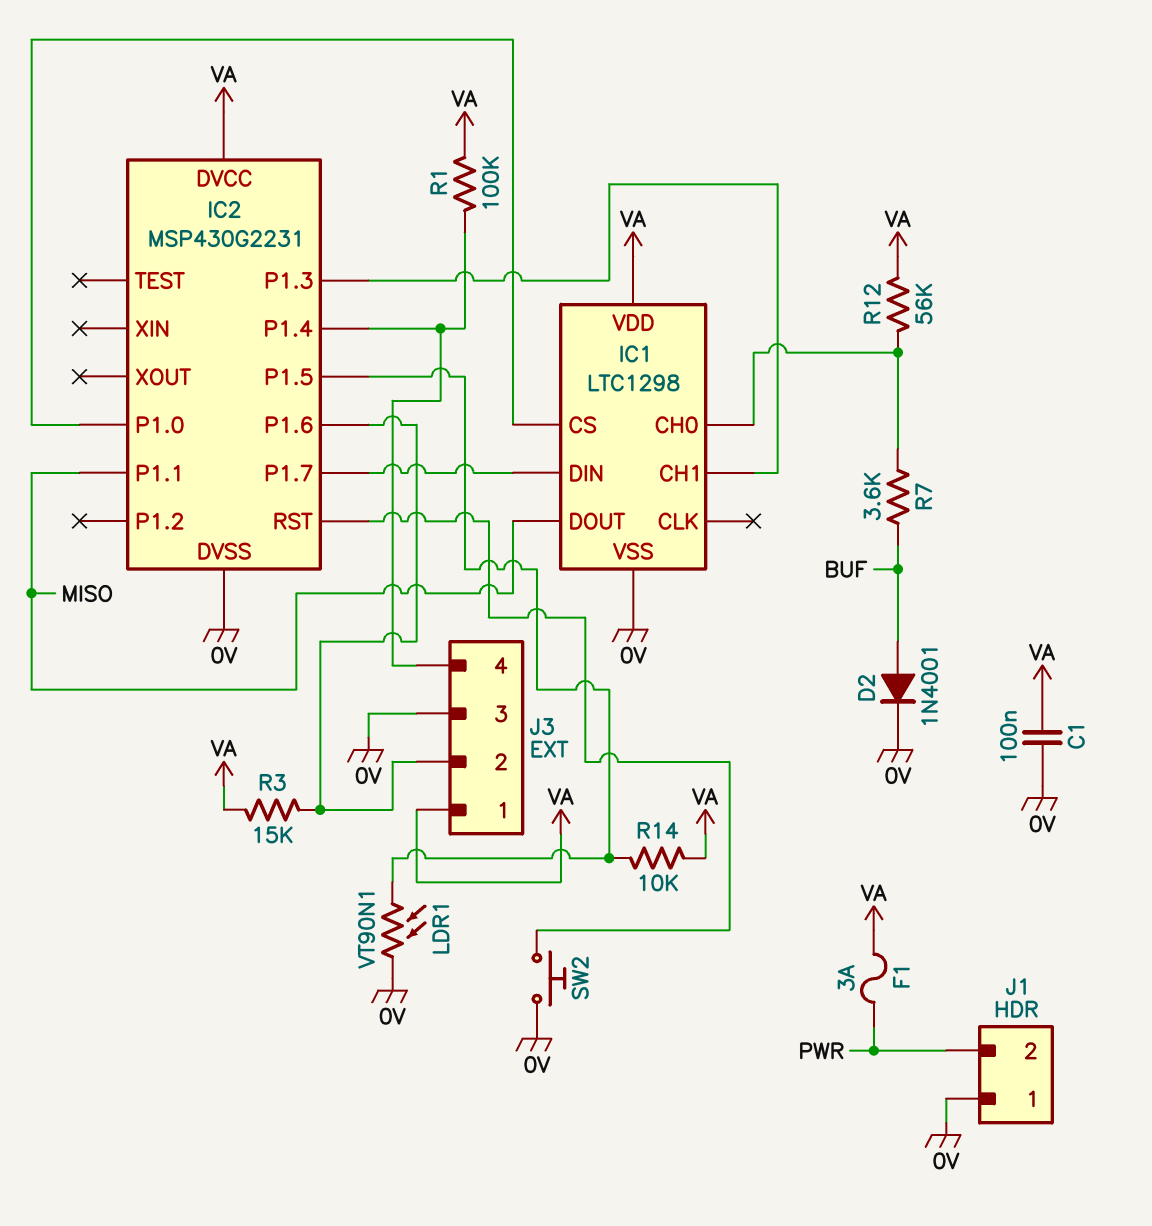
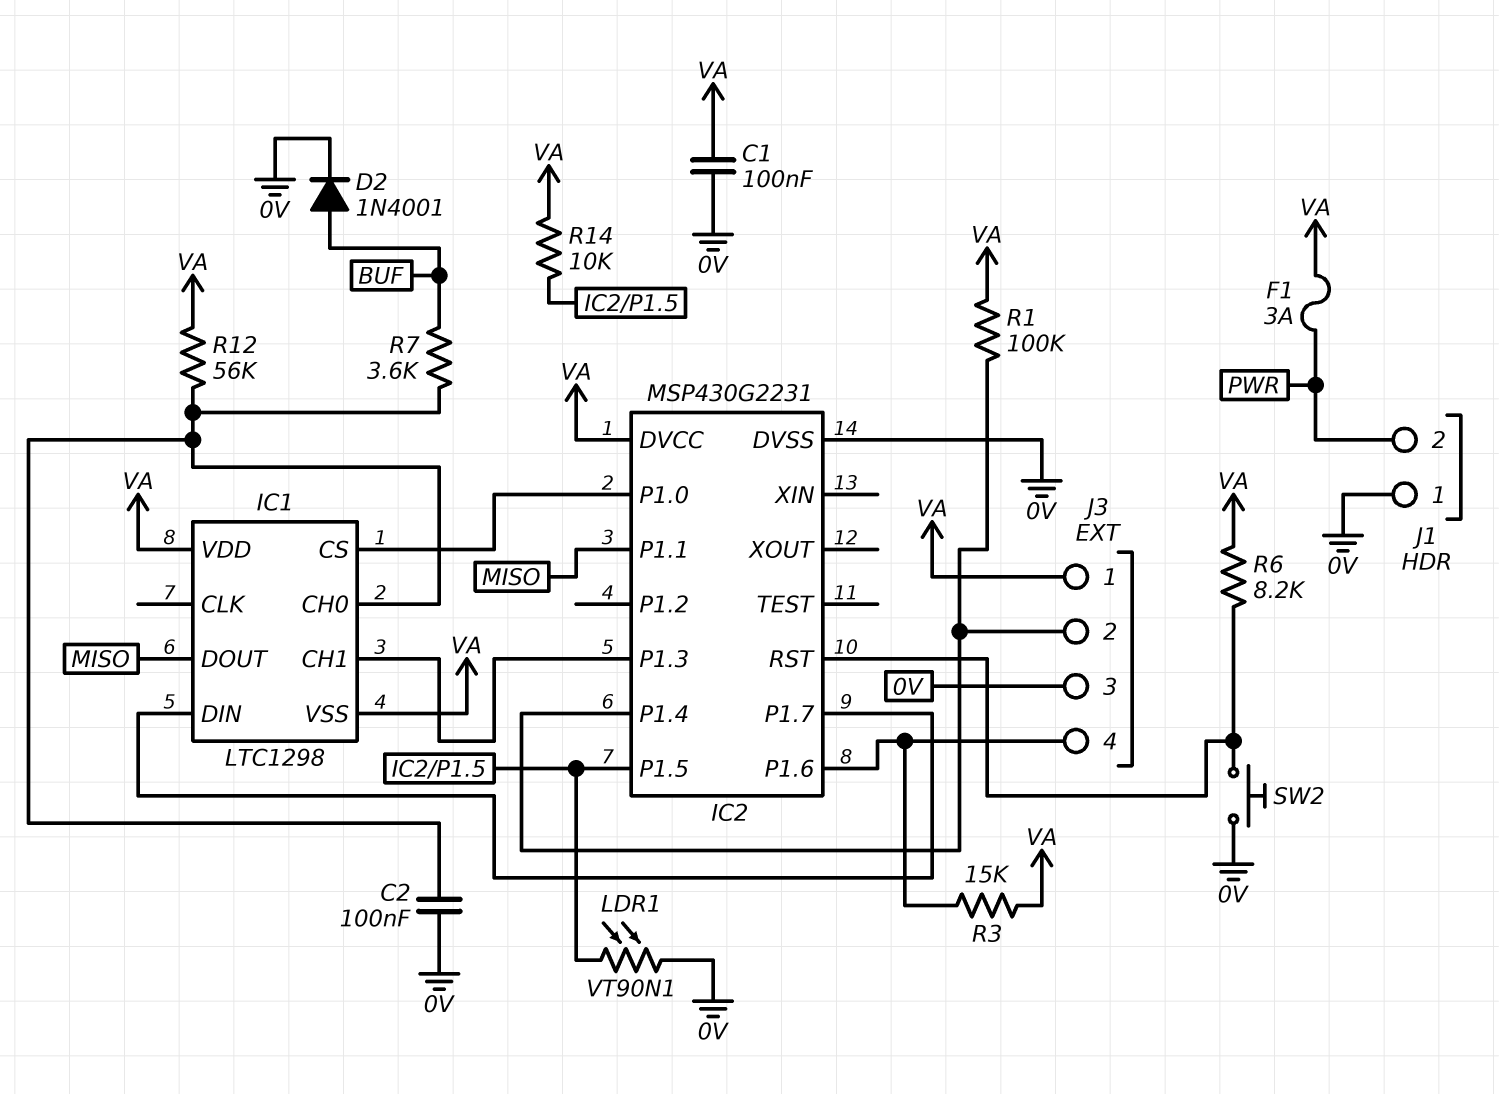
C2: none -> 100nF (0V, IC1/CH0)
IC1 pin VSS: 0V -> VA
J3 pin 2: IC2/P1.6 -> IC2/P1.4
J3 pin 4: IC2/P1.4 -> IC2/P1.6
R6: none -> 8.2k (IC2/RST, VA)

